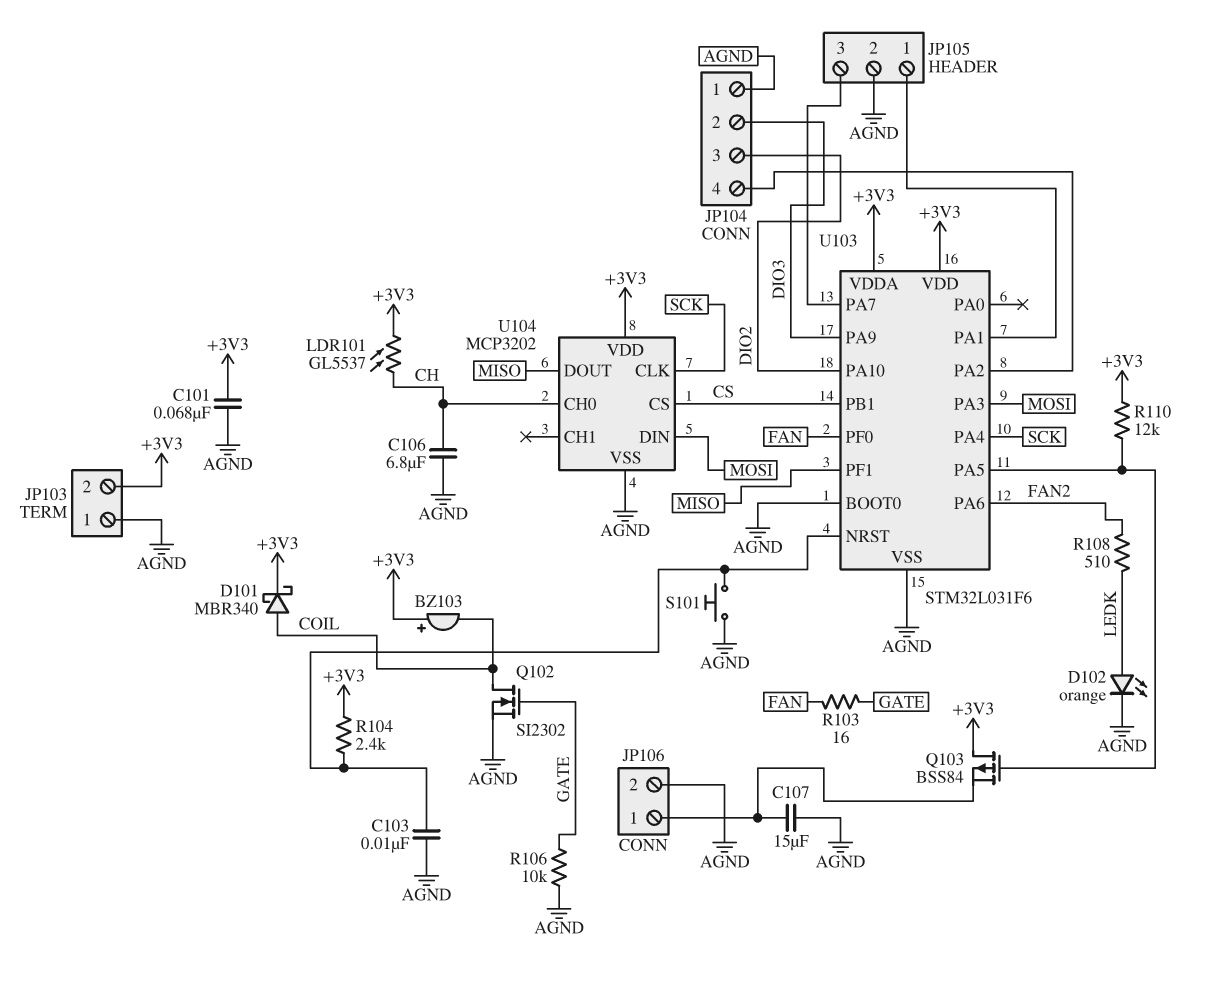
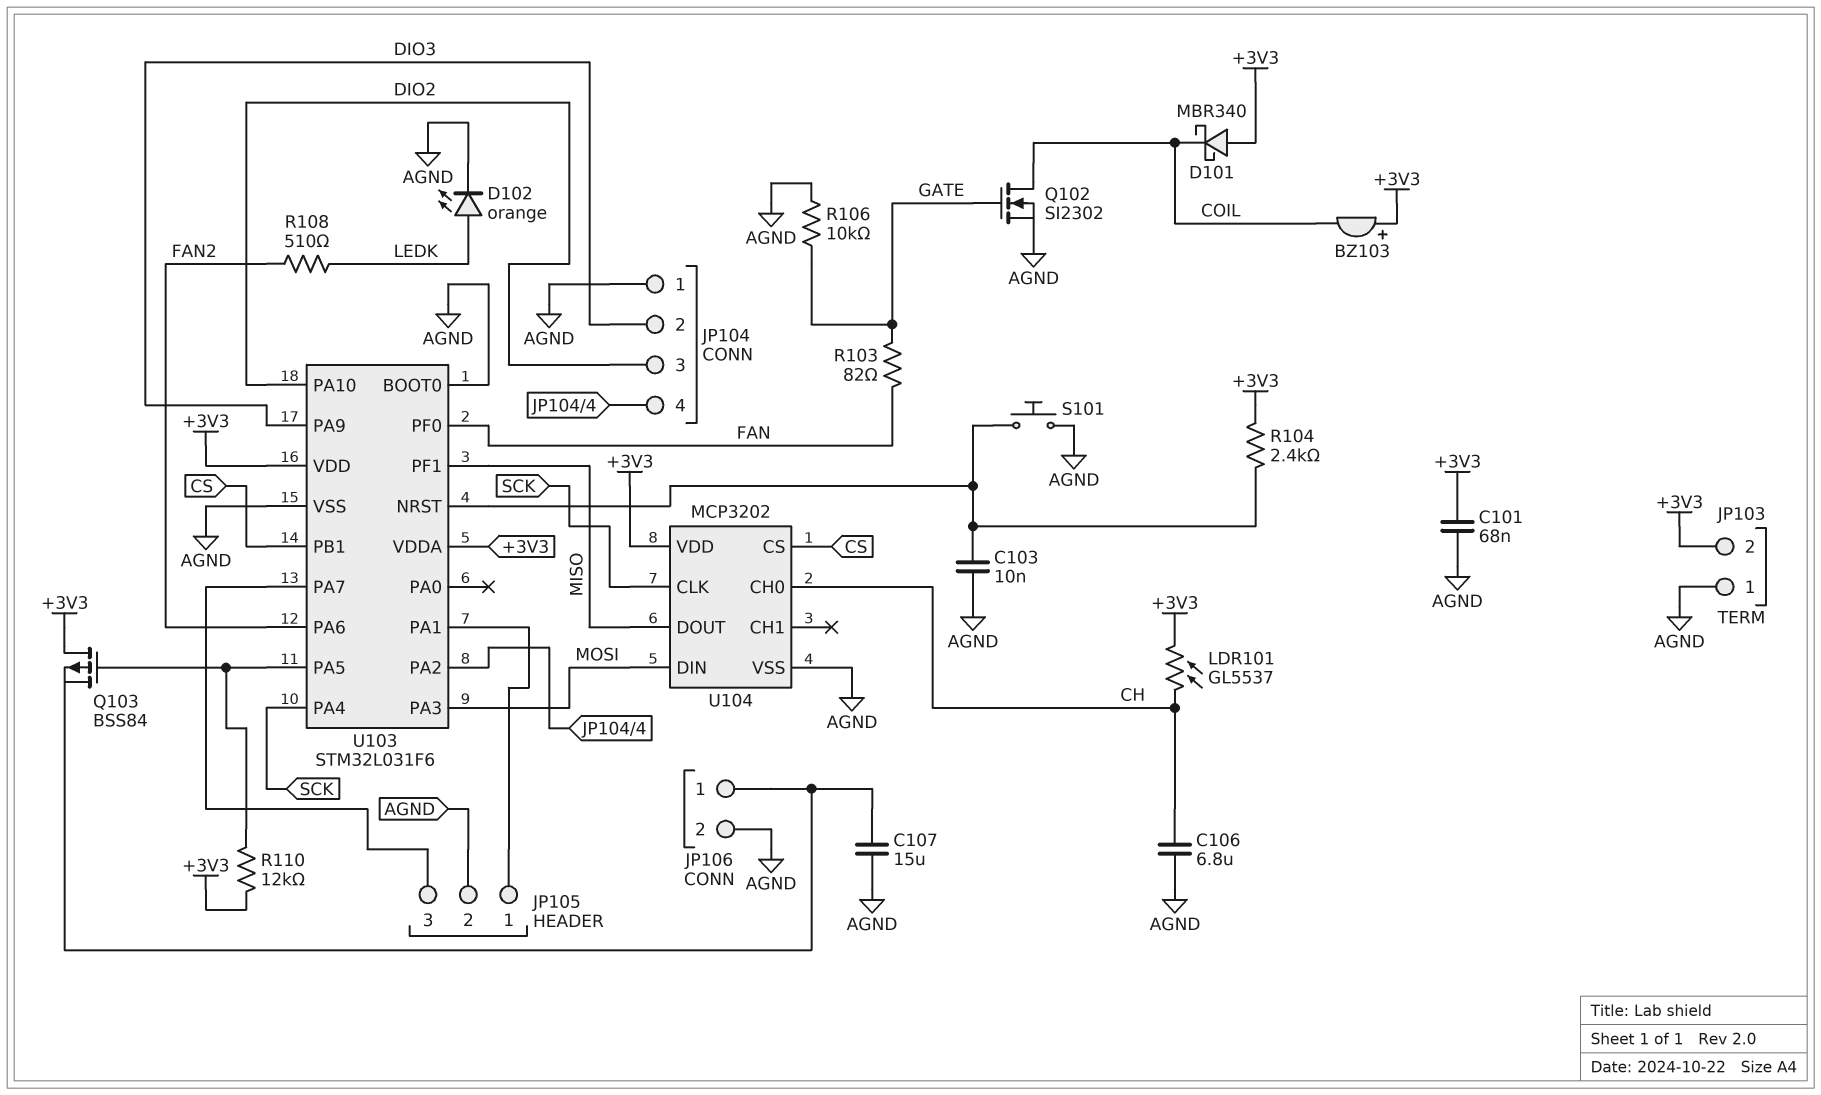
D101: schottky MBR340 (A COIL, K +3V3) -> schottky MBR340 (A +3V3, K COIL)
R103: 16 (FAN, GATE) -> 82 (FAN, GATE)

